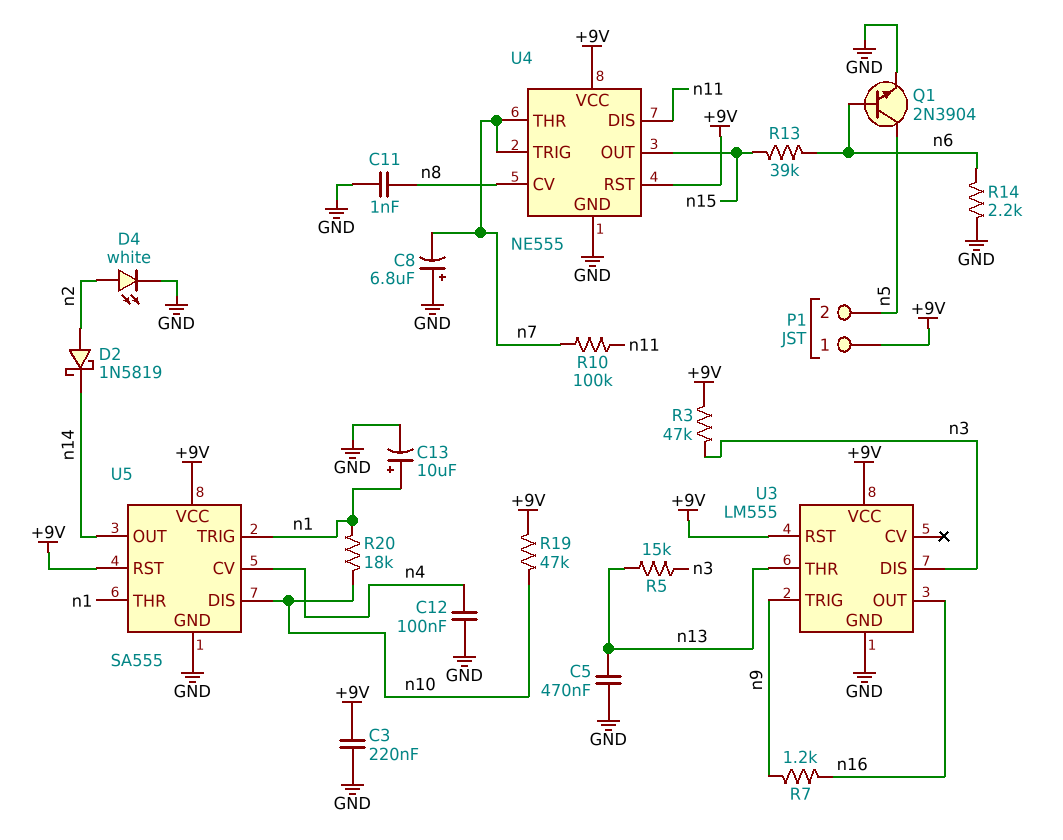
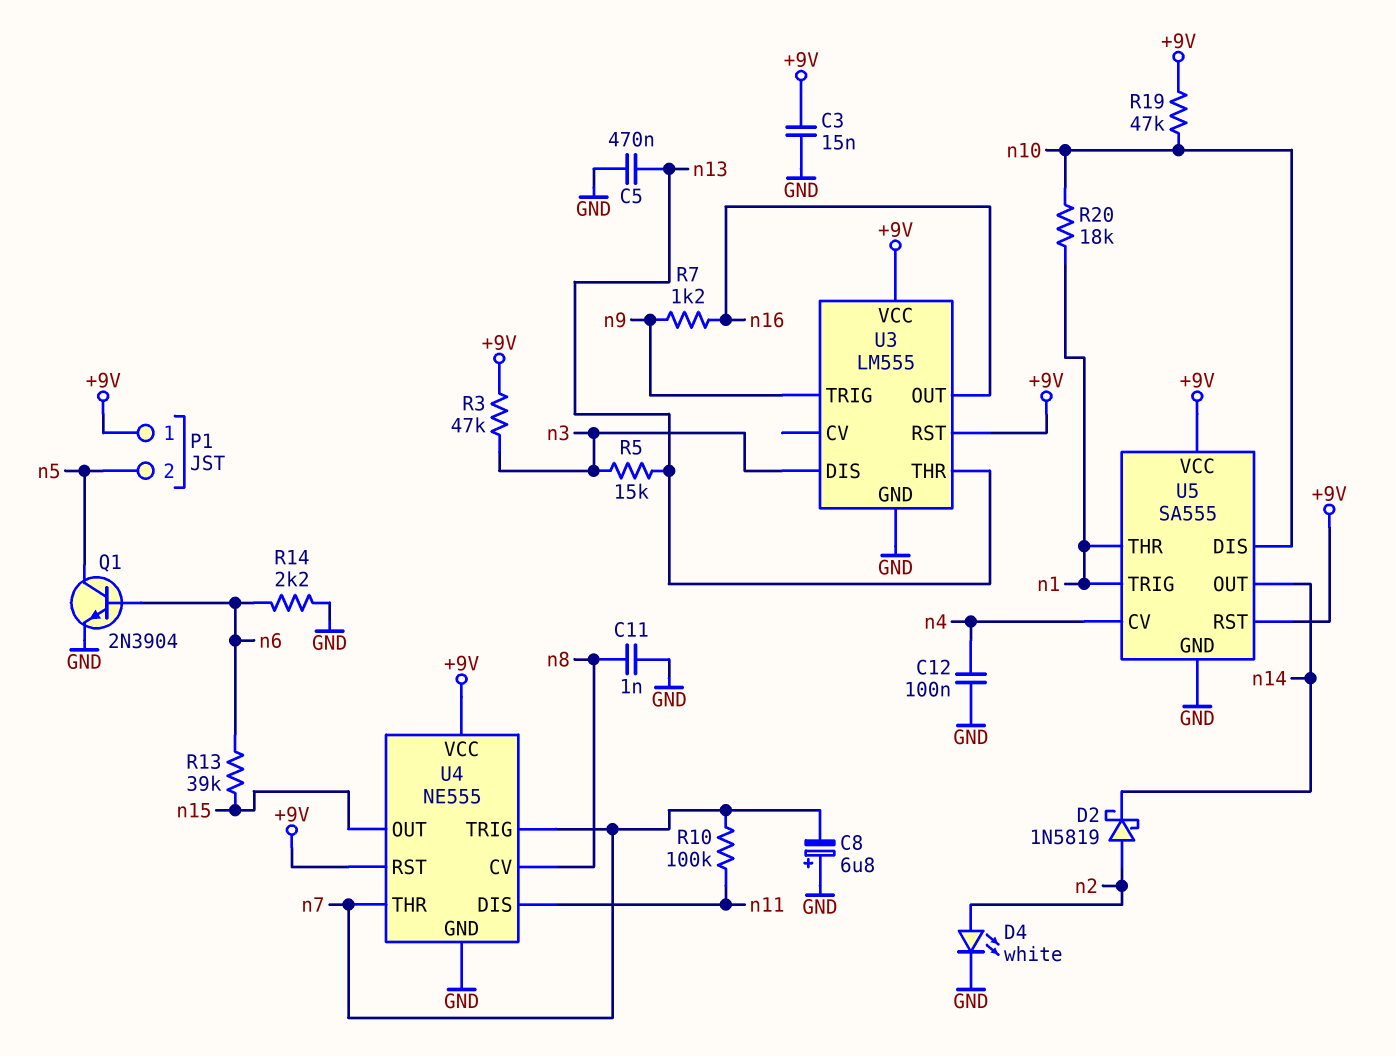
C3: 220nF (+9V, GND) -> 15nF (+9V, GND)
C13: 10uF (plus n1, minus GND) -> none

